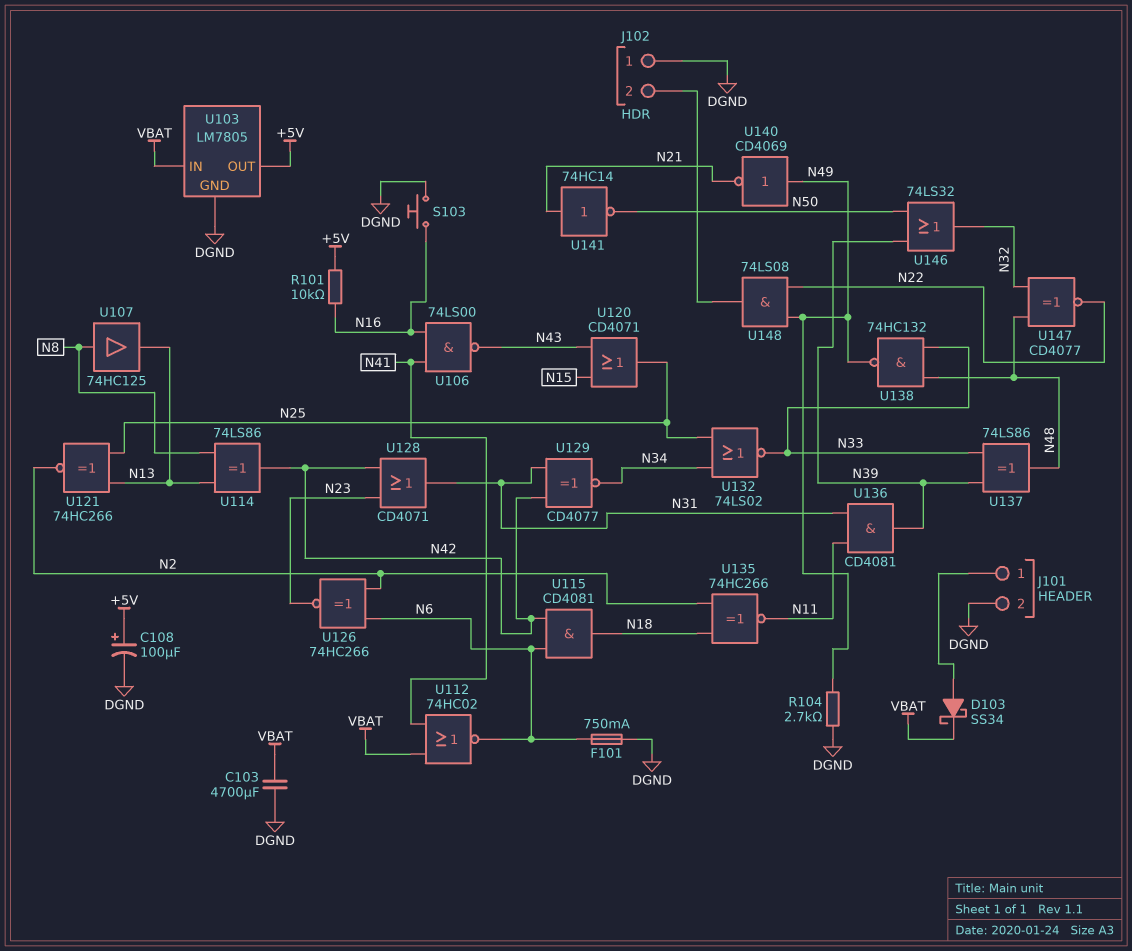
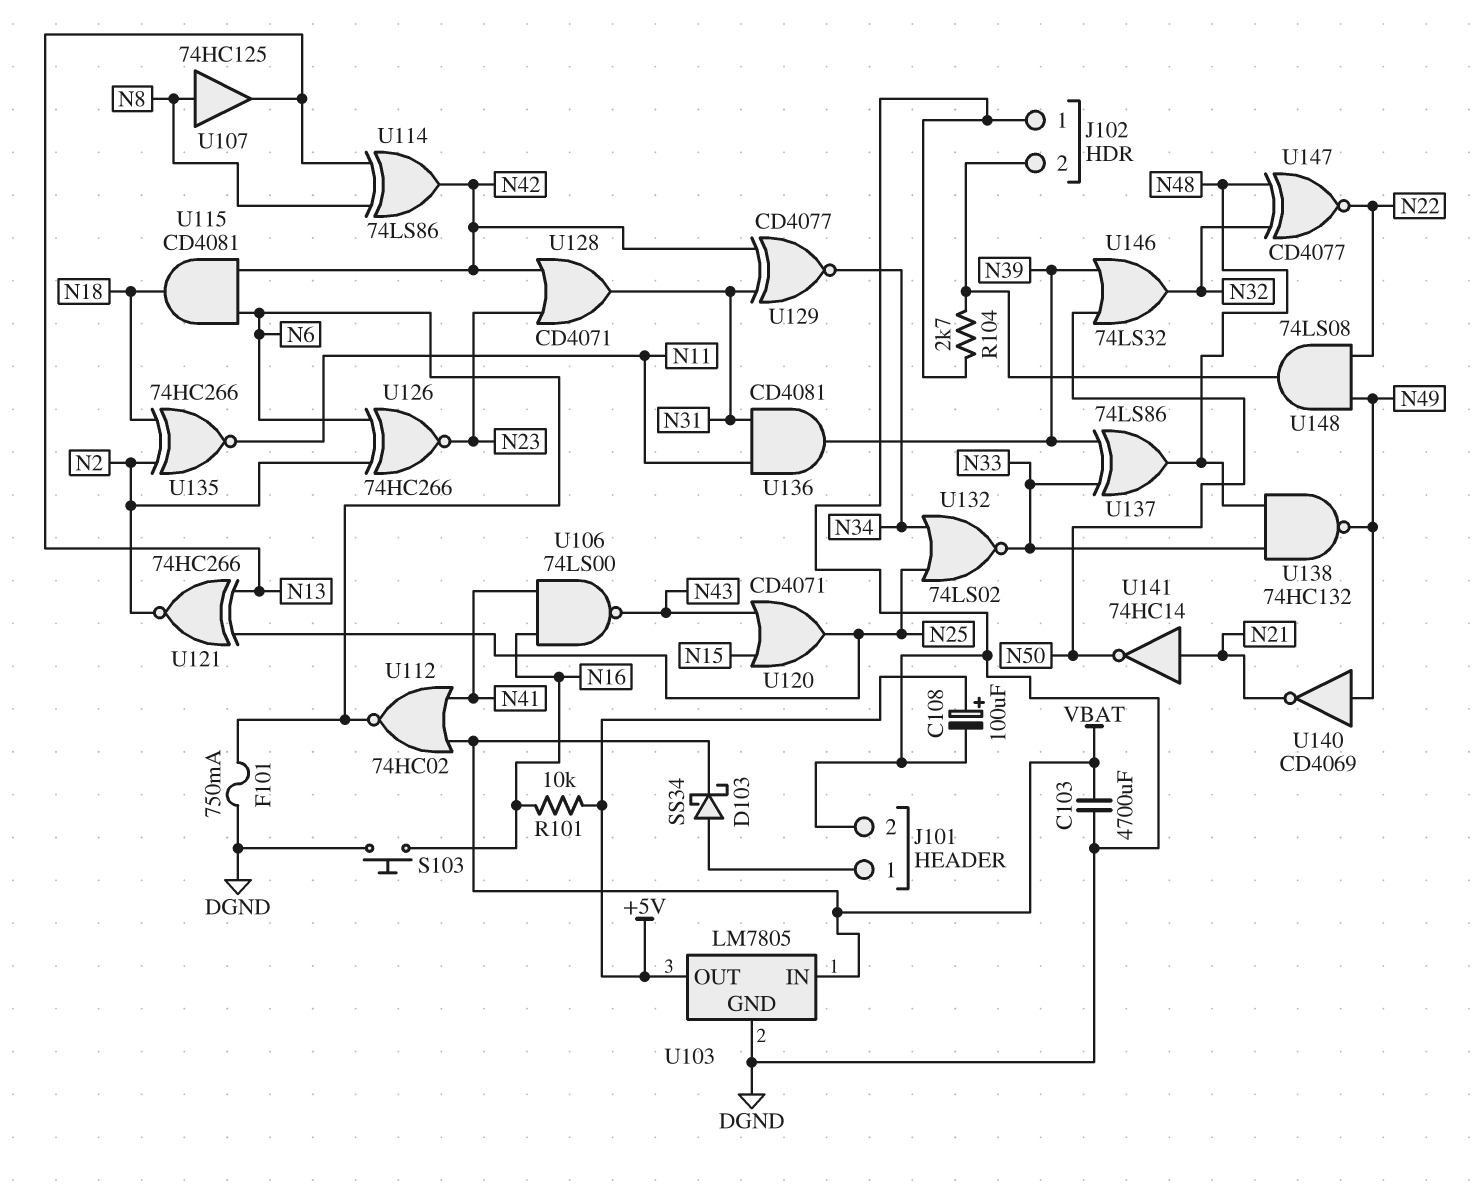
R104: 2.7k (DGND, N49) -> 2.7k (DGND, J102/2)

